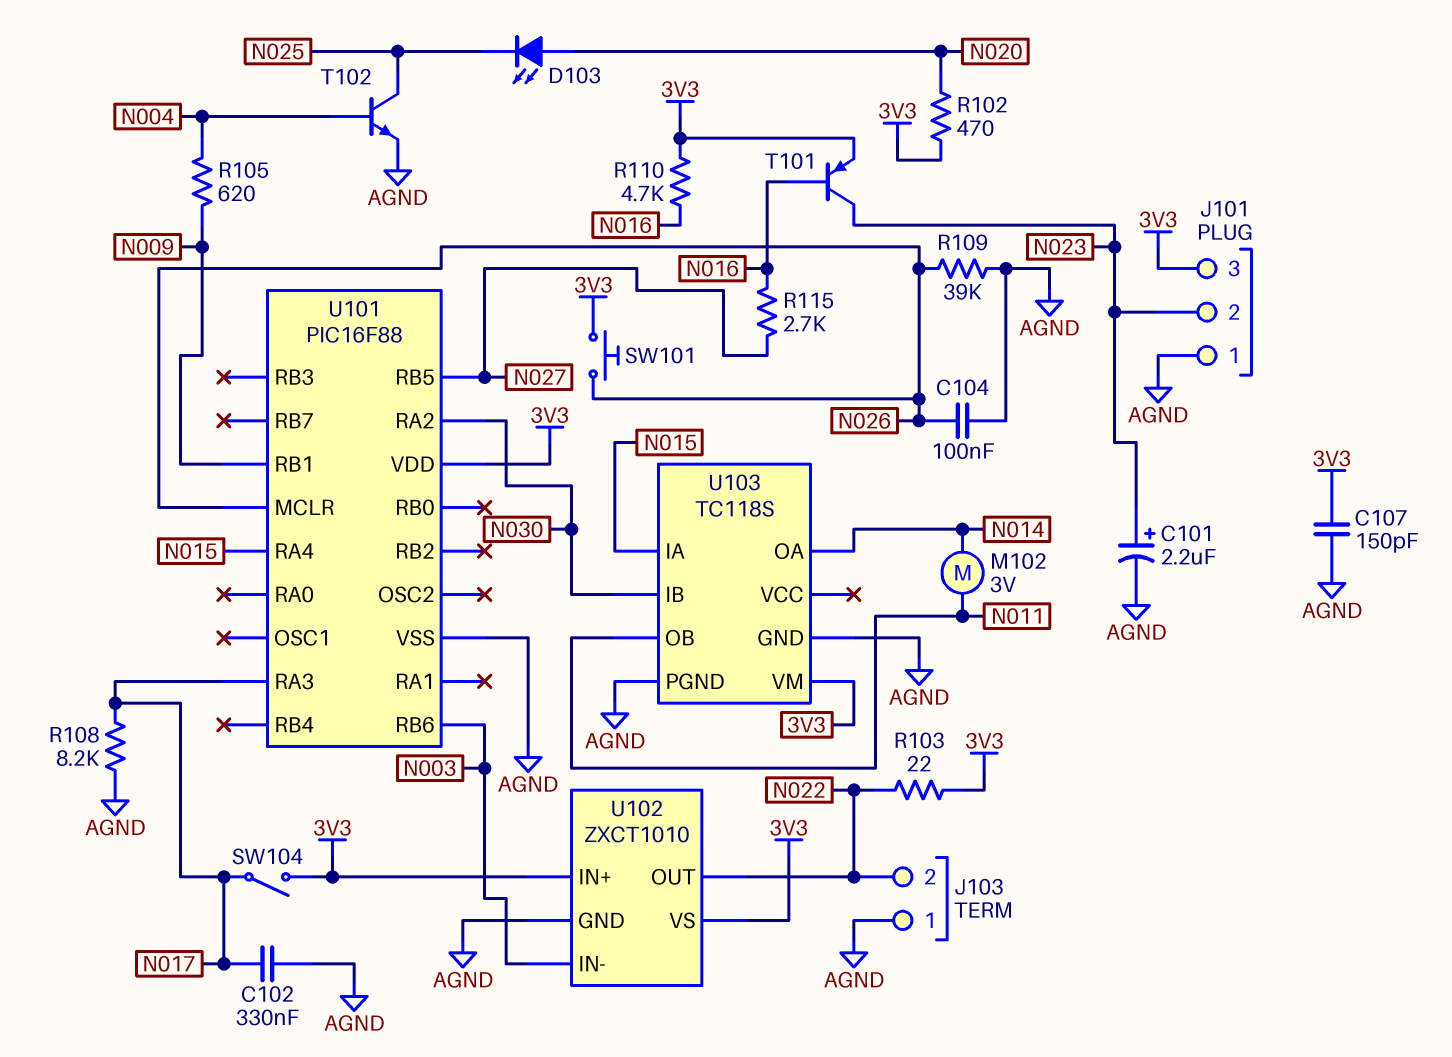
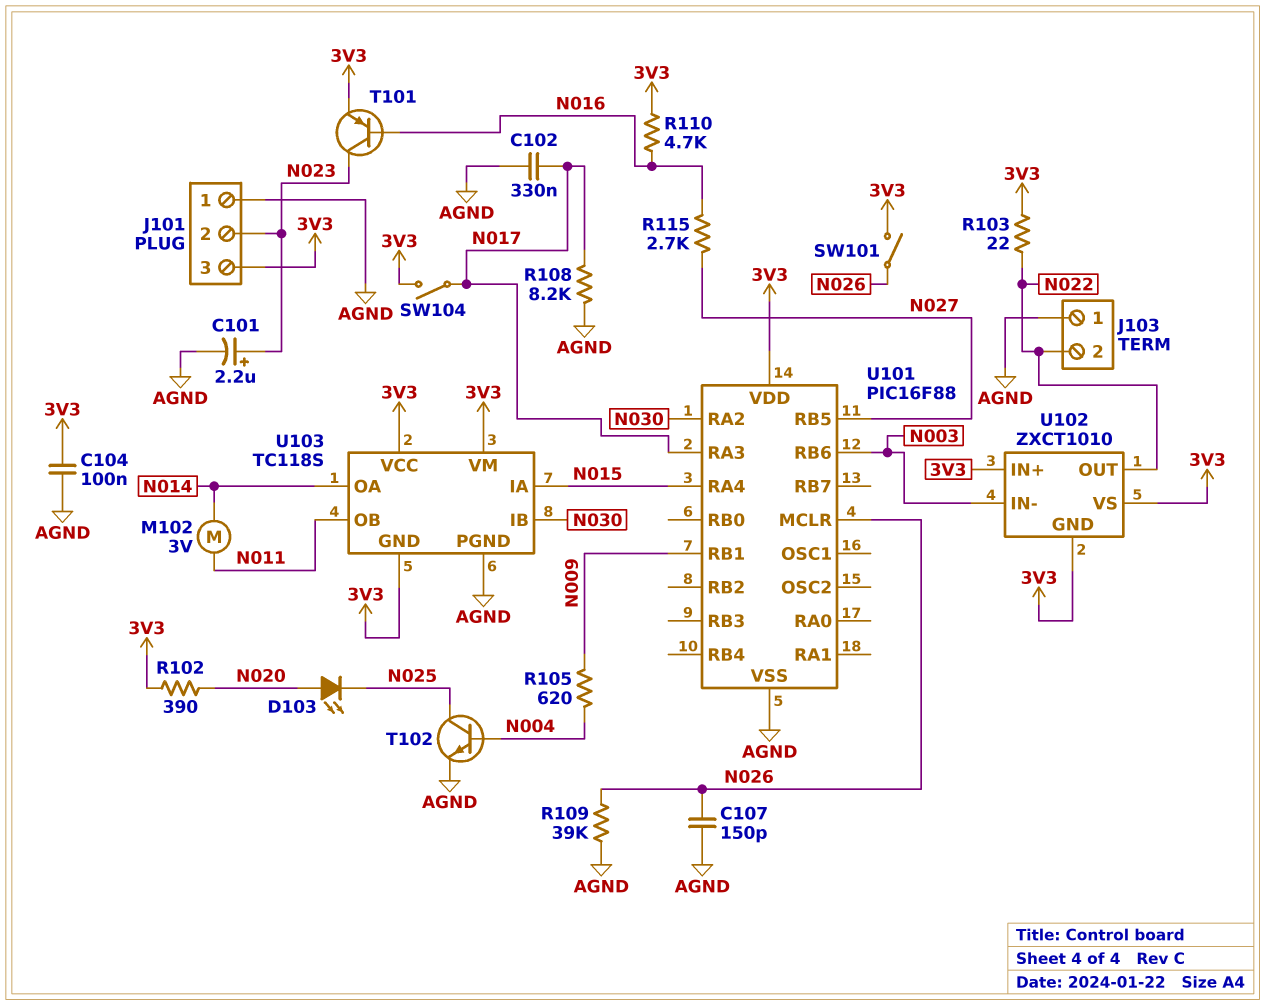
C104: 100nF (AGND, N026) -> 100nF (3V3, AGND)
C107: 150pF (3V3, AGND) -> 150pF (AGND, N026)
R102: 470 (3V3, N020) -> 390 (3V3, N020)
SW101: button (3V3, N026) -> switch (3V3, N026)
U102 pin GND: AGND -> 3V3
U103 pin GND: AGND -> 3V3
U103 pin VCC: none -> 3V3

